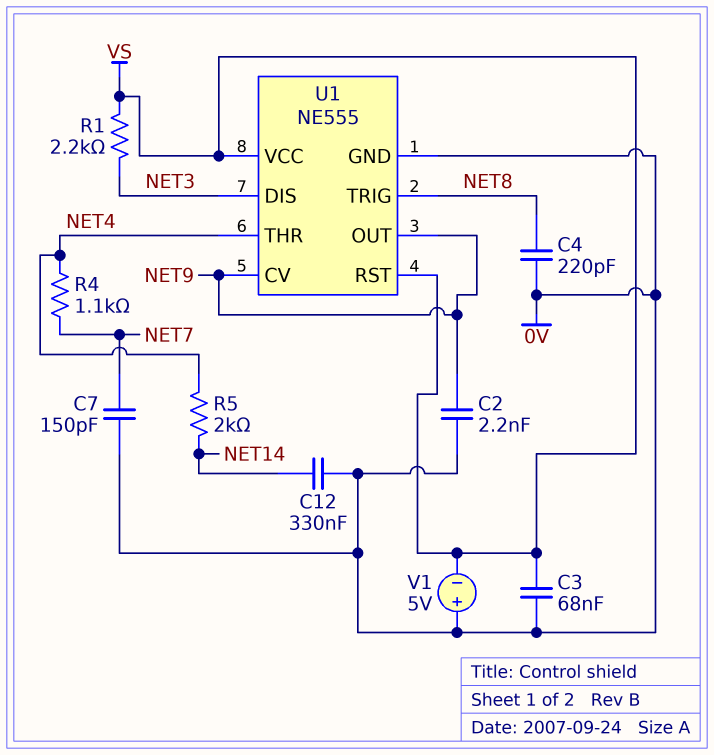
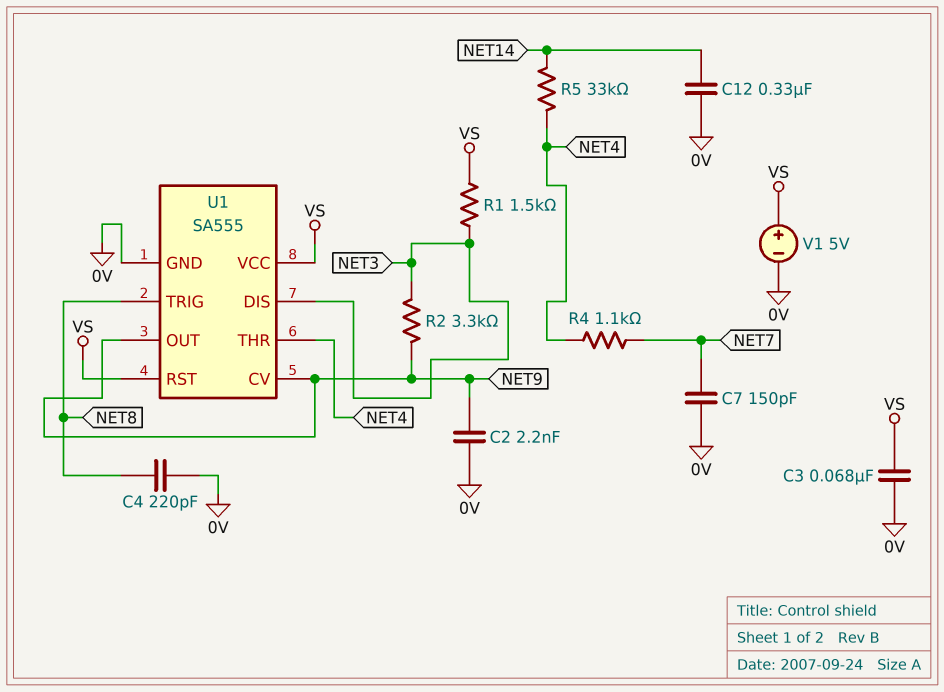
R1: 2.2k (NET3, VS) -> 1.5k (NET3, VS)
R2: none -> 3.3k (NET3, NET9)
R5: 2k (NET4, NET14) -> 33k (NET4, NET14)
U1: NE555 -> SA555
V1: 5V (plus 0V, minus VS) -> 5V (plus VS, minus 0V)

